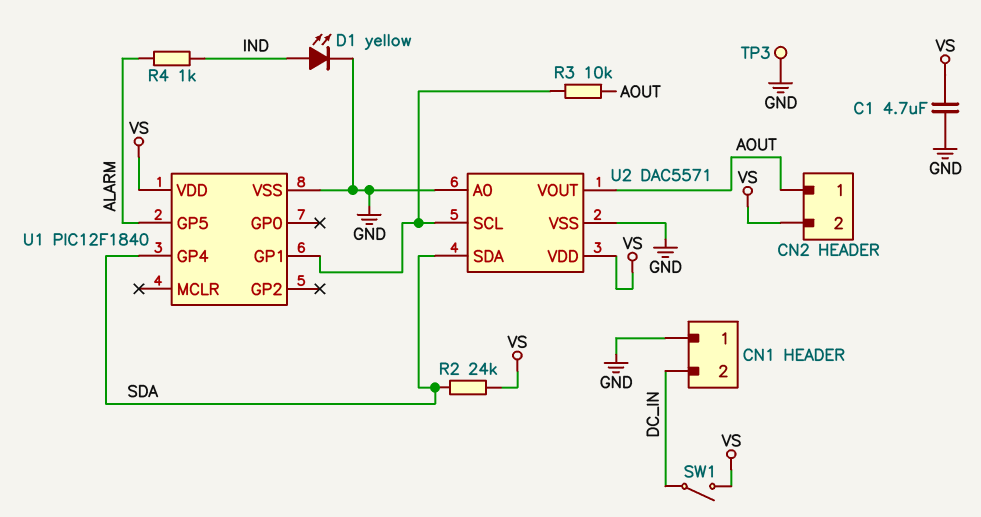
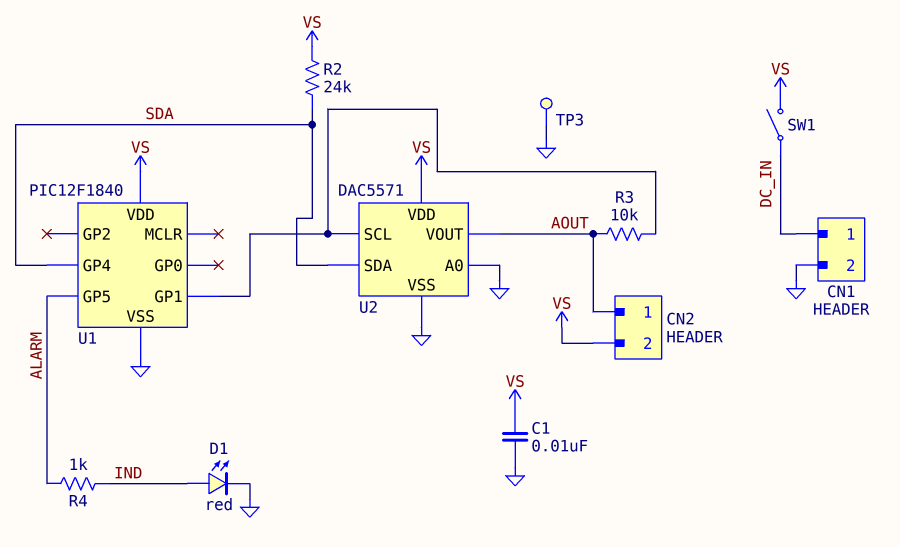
C1: 4.7uF (GND, VS) -> 10nF (GND, VS)
CN1 pin 1: GND -> DC_IN
CN1 pin 2: DC_IN -> GND
D1: LED yellow (A IND, K GND) -> LED red (A IND, K GND)

